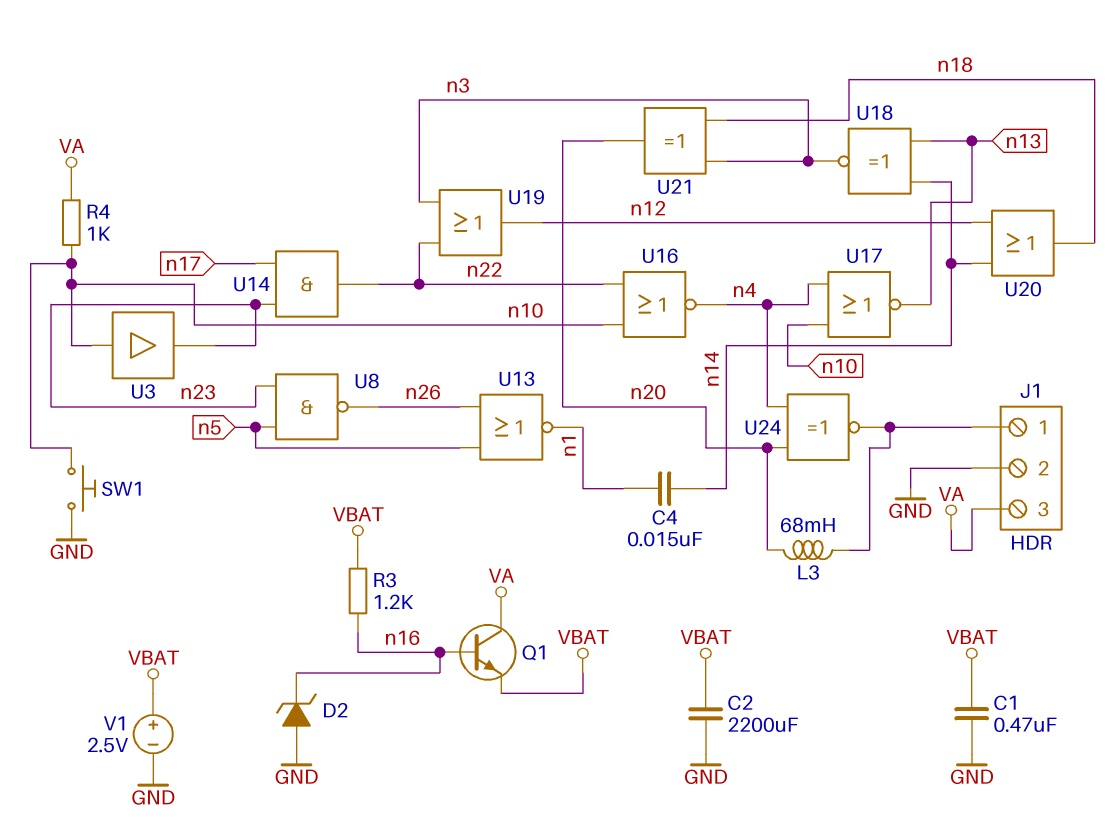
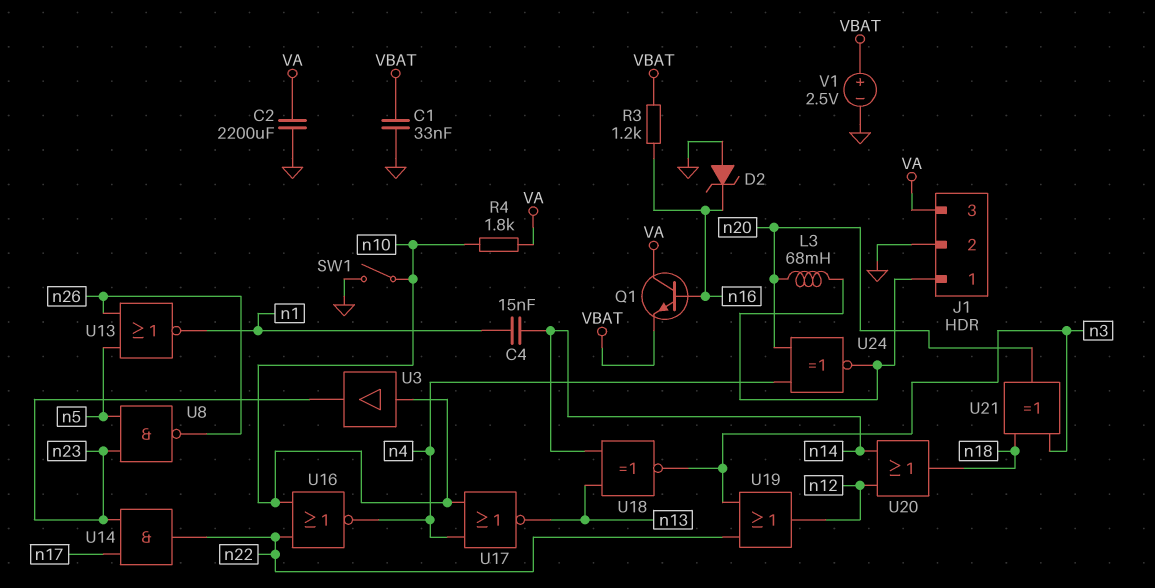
C1: 470nF (GND, VBAT) -> 33nF (GND, VBAT)
C2: 2200uF (GND, VBAT) -> 2200uF (GND, VA)
R4: 1k (VA, n10) -> 1.8k (VA, n10)
SW1: button (GND, n10) -> switch (GND, n10)

